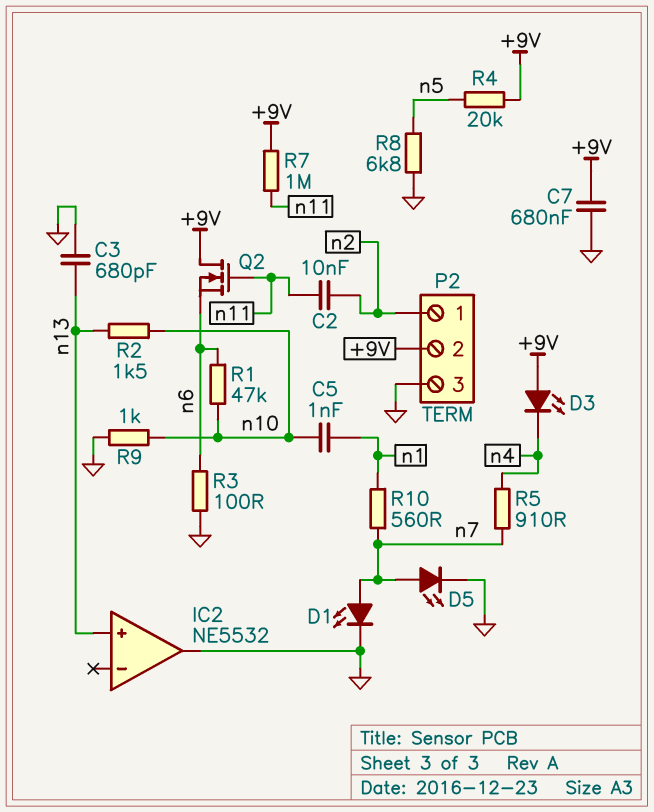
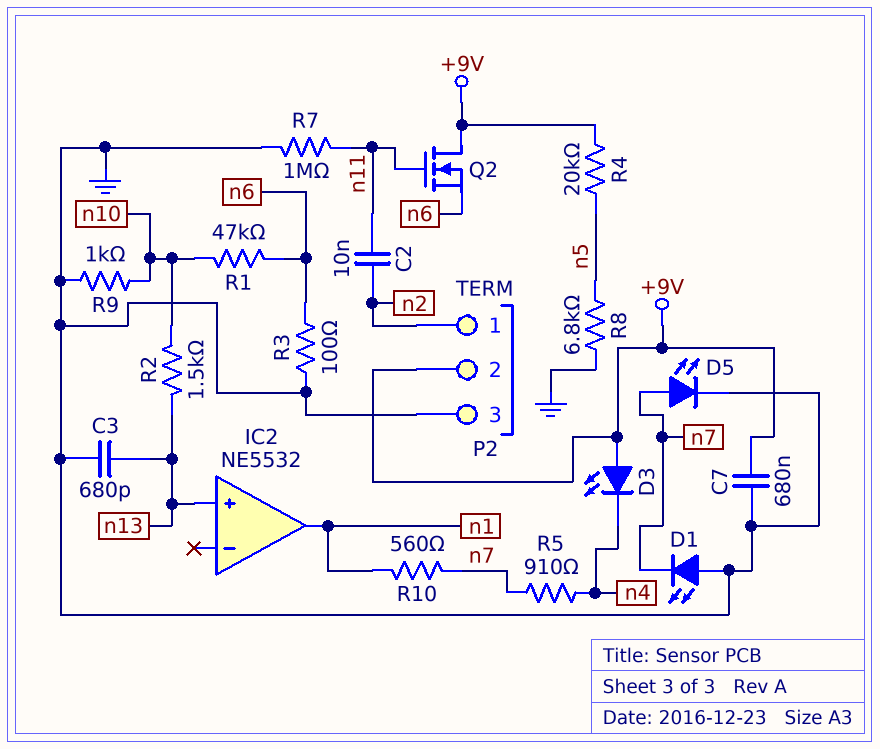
C5: 1nF (n1, n10) -> none
D1: LED (A n7, K GND) -> LED (A GND, K n7)
IC2 pin out: GND -> n1
R7: 1M (+9V, n11) -> 1M (GND, n11)

